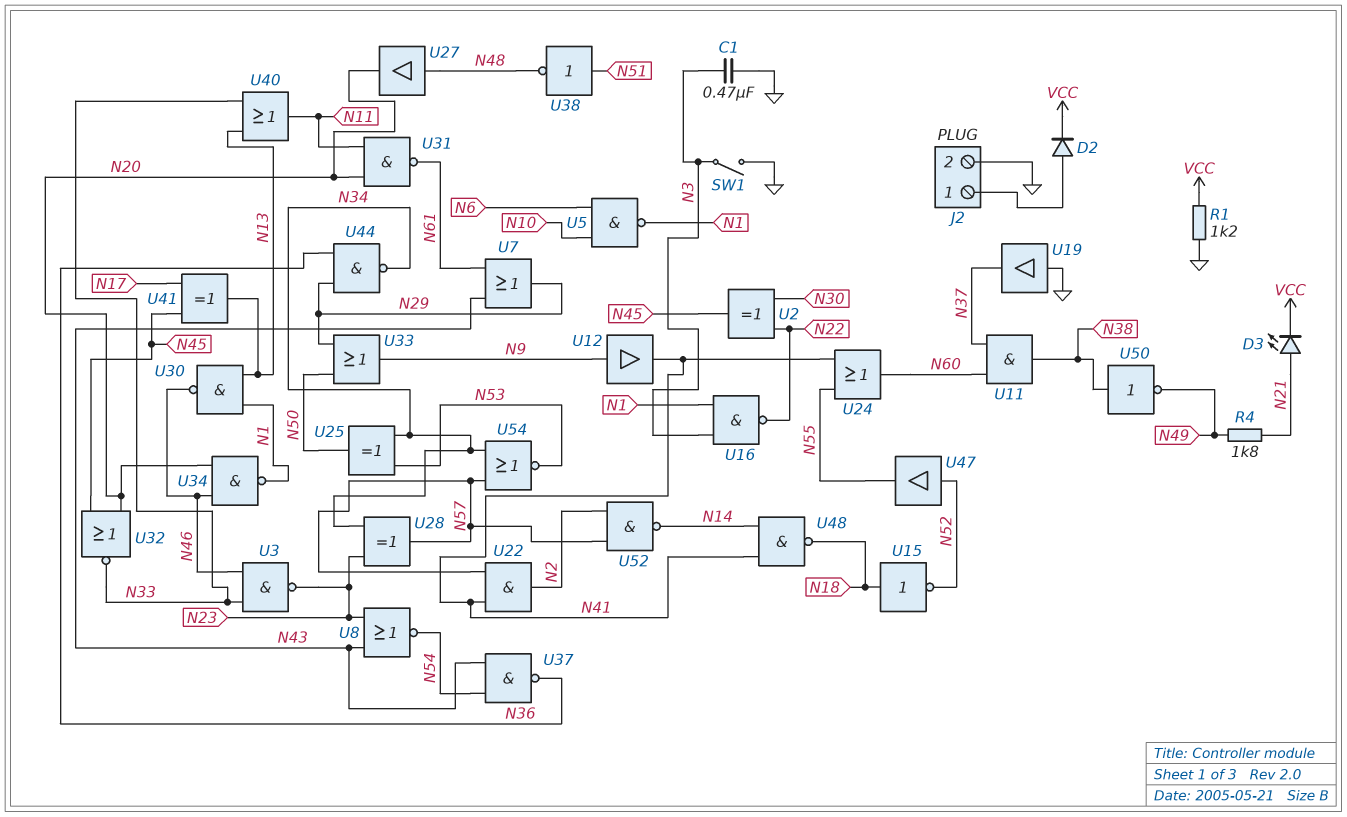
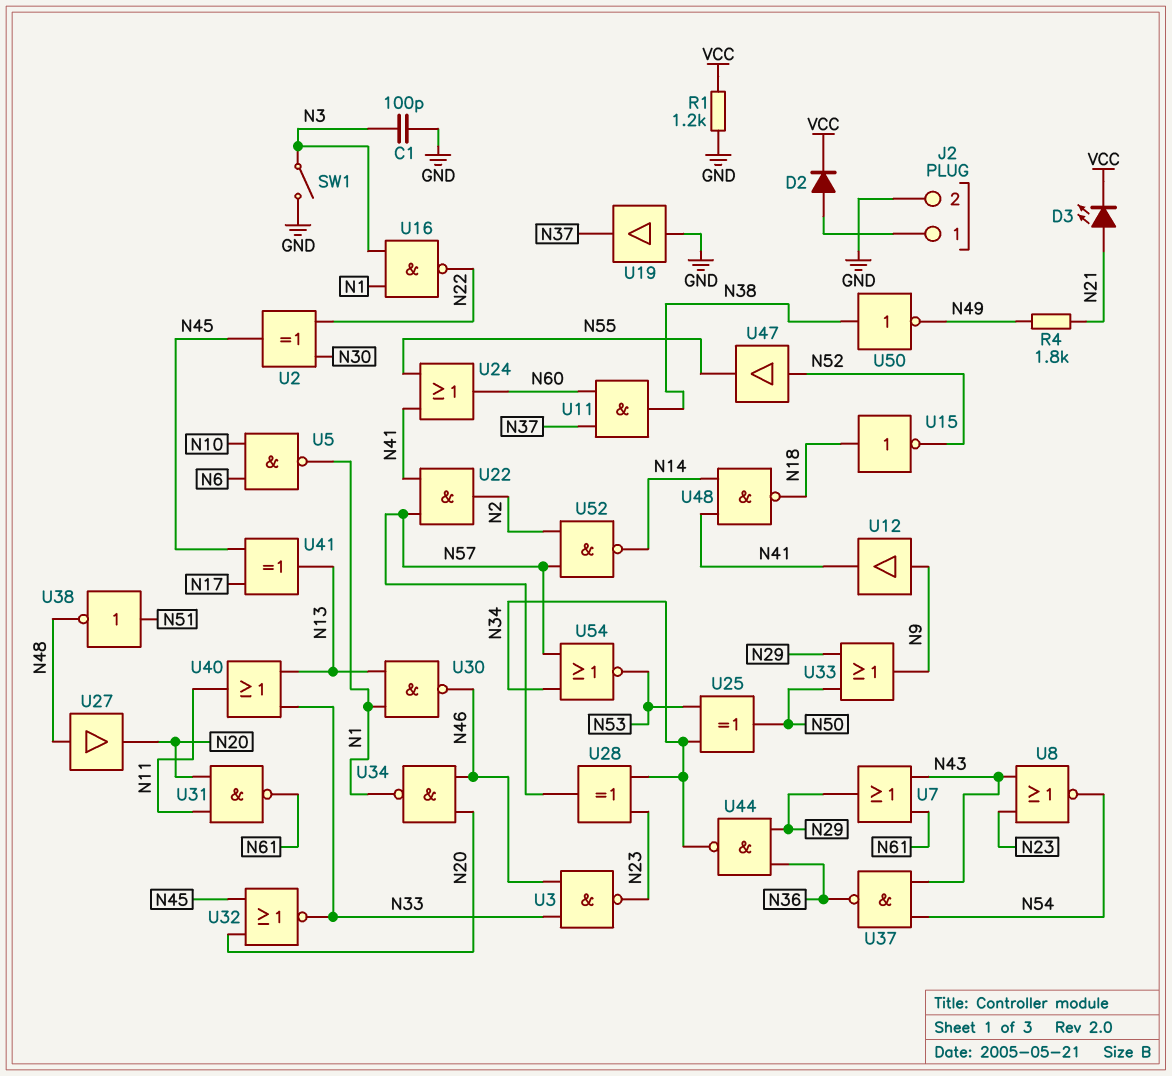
C1: 470nF (GND, N3) -> 100pF (GND, N3)

